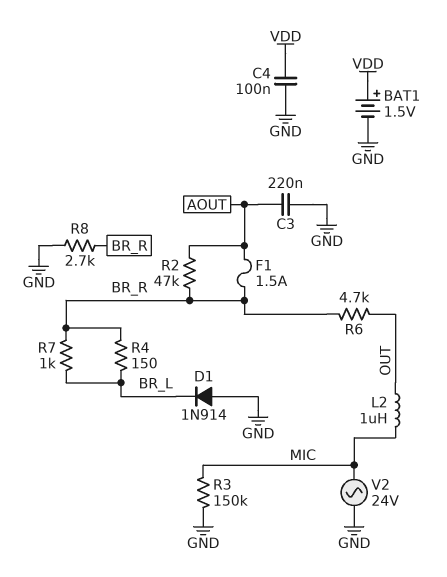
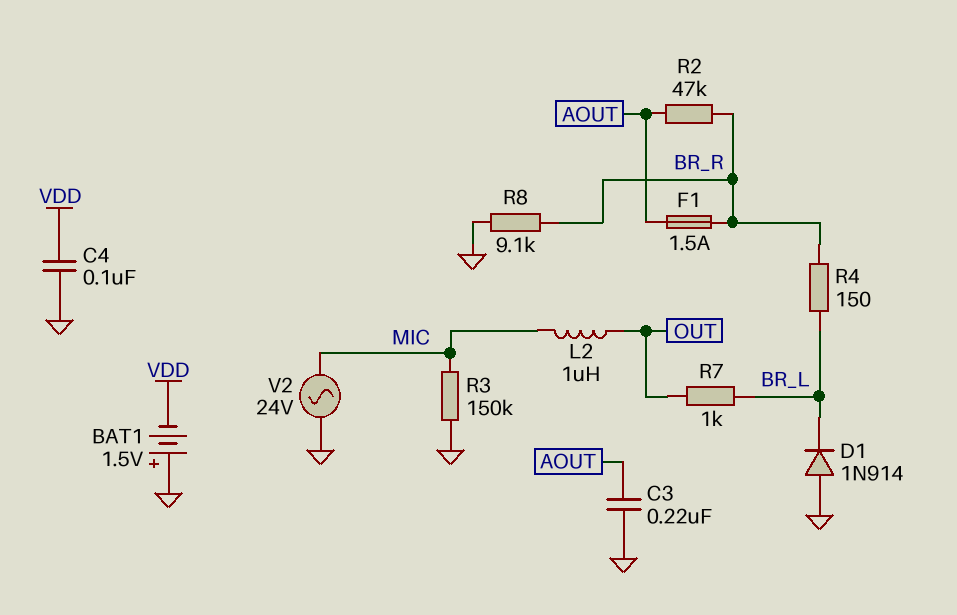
BAT1: 1.5V (plus VDD, minus GND) -> 1.5V (plus GND, minus VDD)
R6: 4.7k (BR_R, OUT) -> none
R7: 1k (BR_L, BR_R) -> 1k (BR_L, OUT)
R8: 2.7k (BR_R, GND) -> 9.1k (BR_R, GND)

